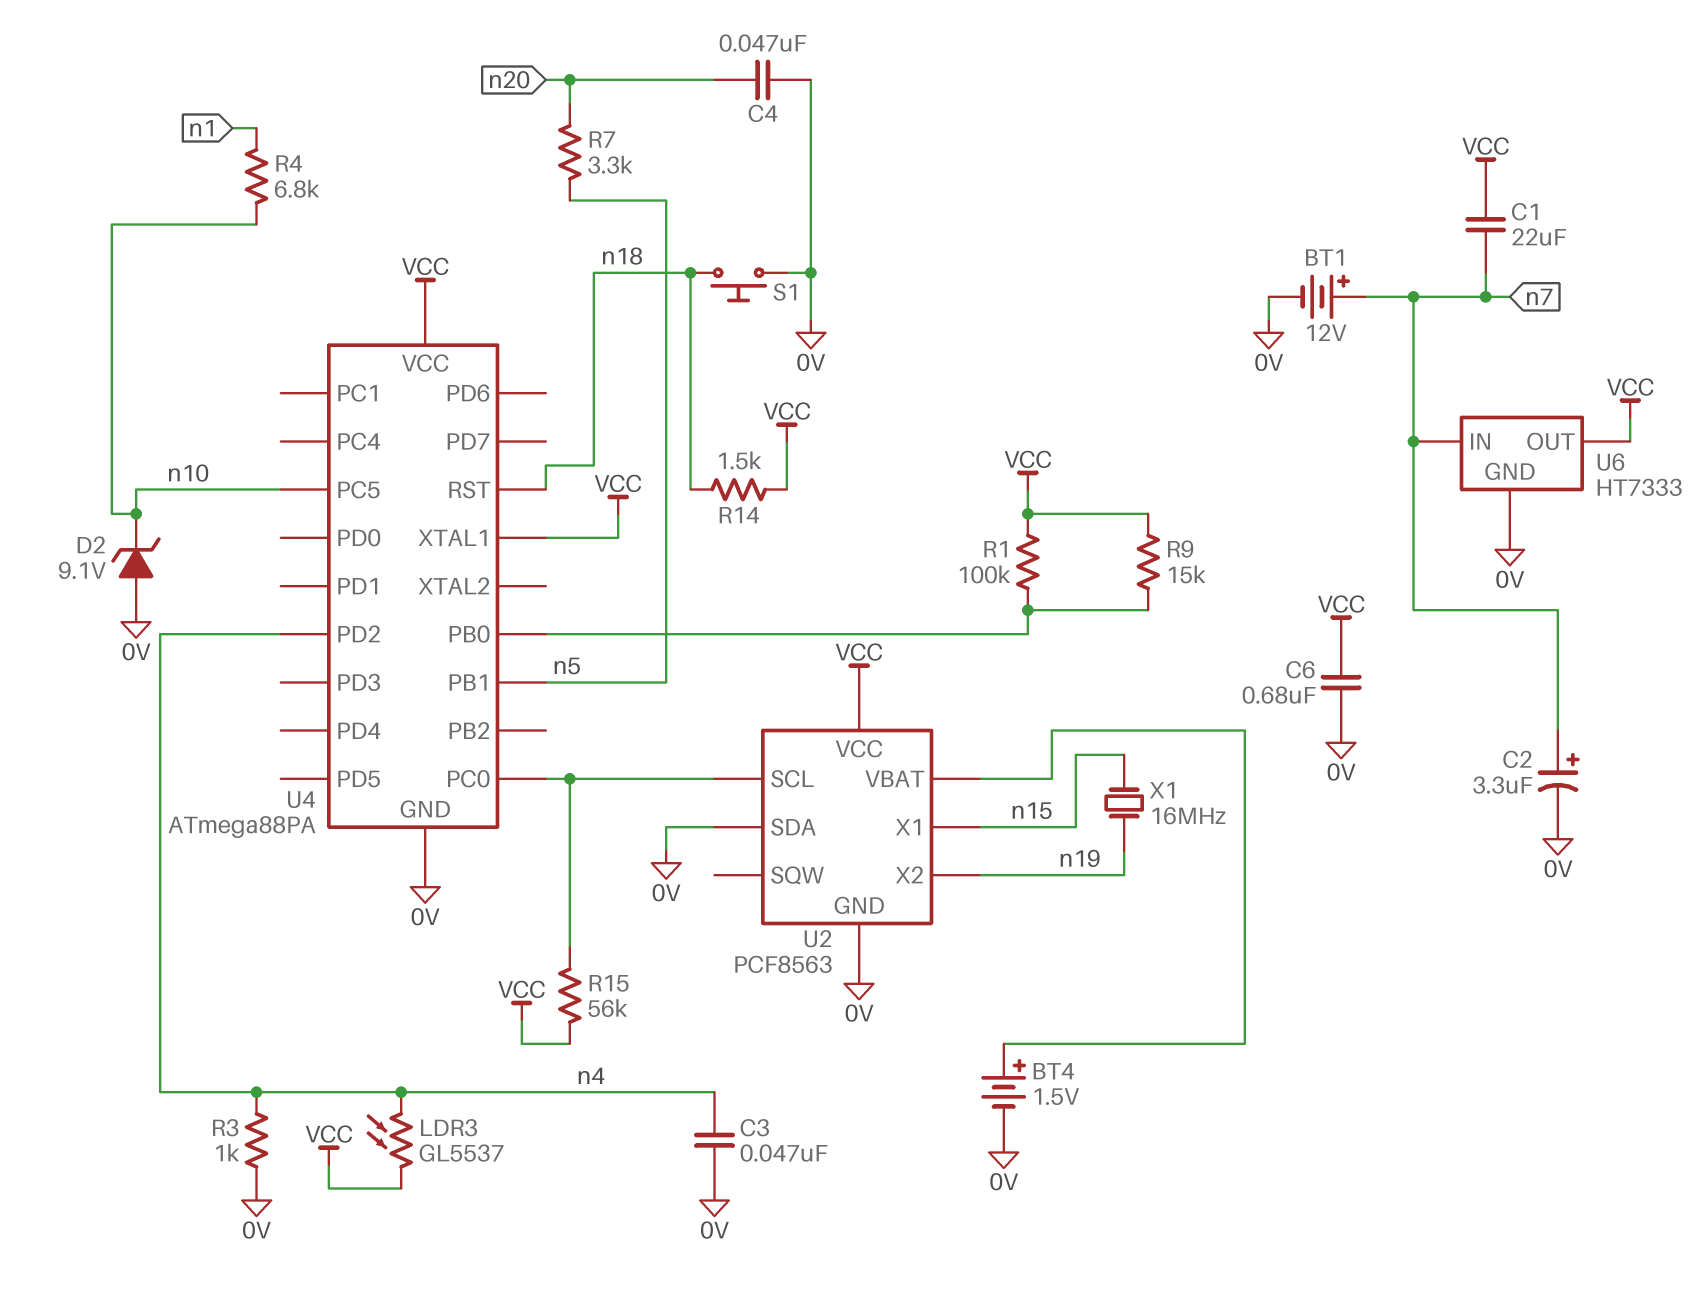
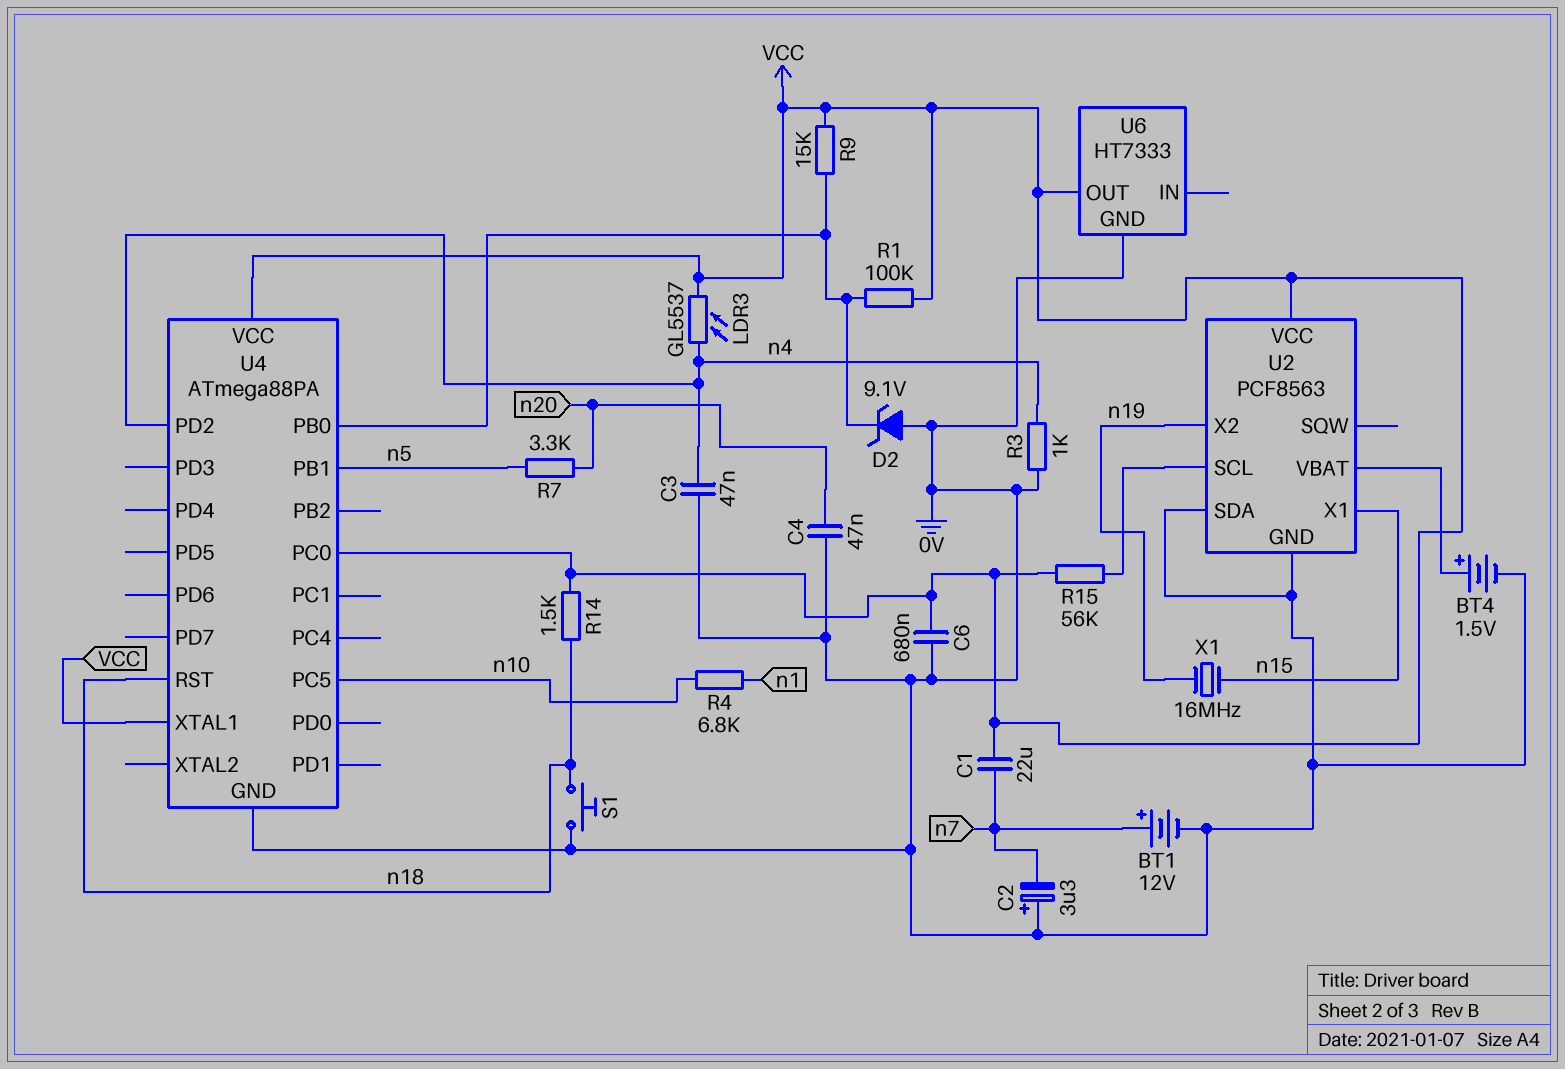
C2: 3.3uF (plus n7, minus 0V) -> 3.3uF (plus 0V, minus n7)
D2: zener 9.1V (A 0V, K n10) -> zener 9.1V (A 0V, K U4/PB0)
U4 pin PC0: U2/SCL -> VCC
U6 pin IN: n7 -> none

